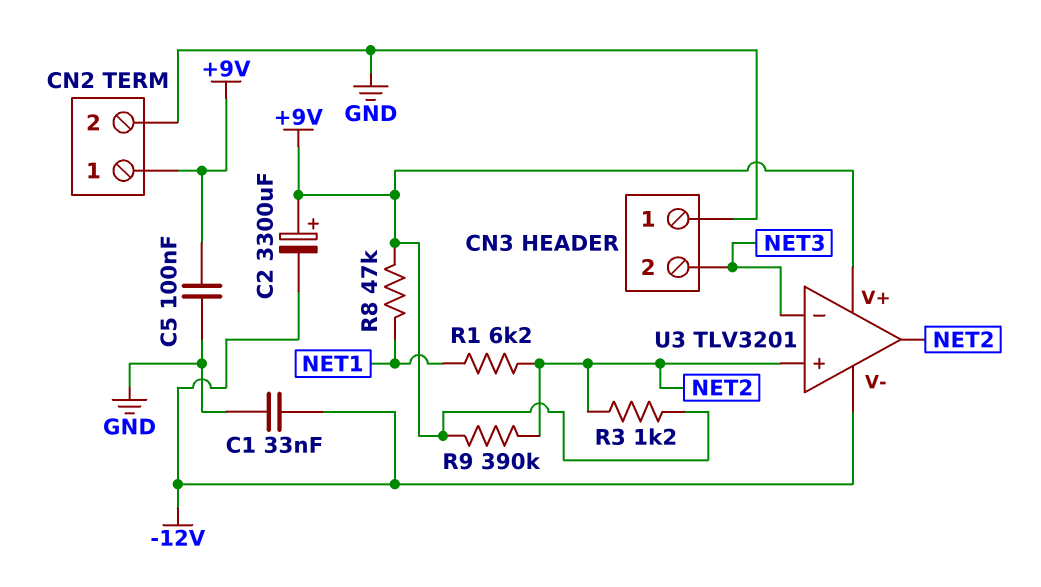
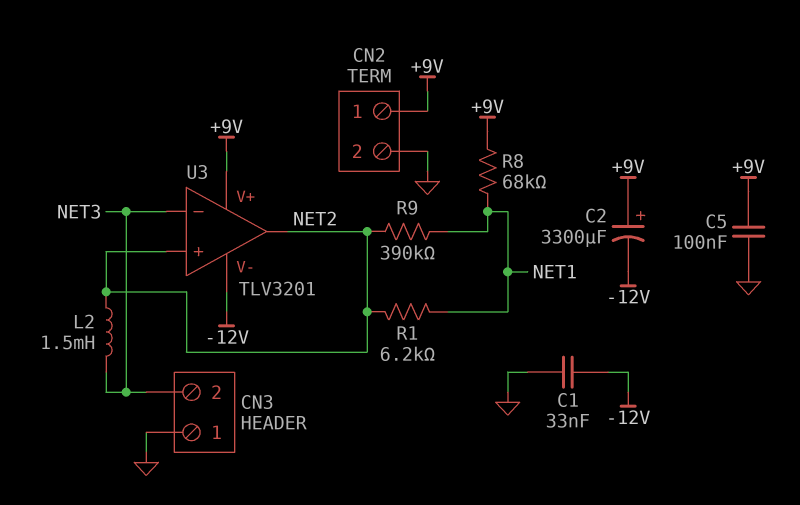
L2: none -> 1.5mH (NET2, NET3)
R3: 1.2k (+9V, NET2) -> none
R8: 47k (+9V, NET1) -> 68k (+9V, NET1)
R9: 390k (+9V, NET2) -> 390k (NET1, NET2)

